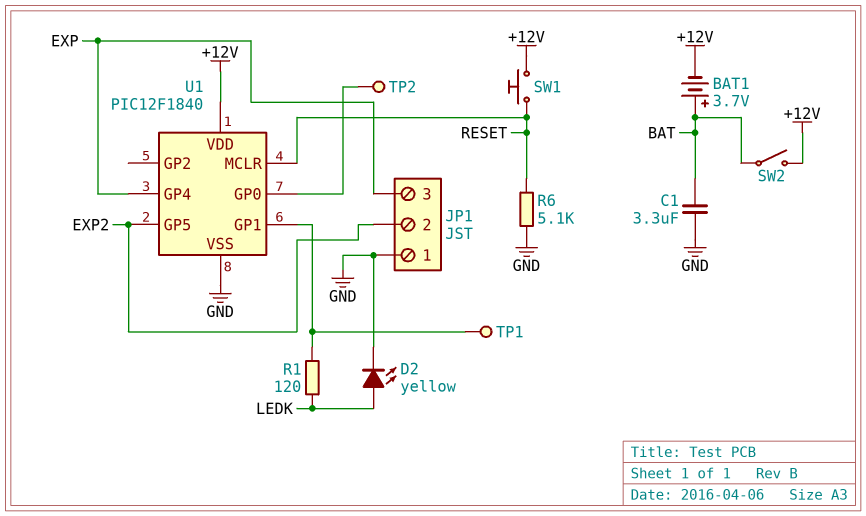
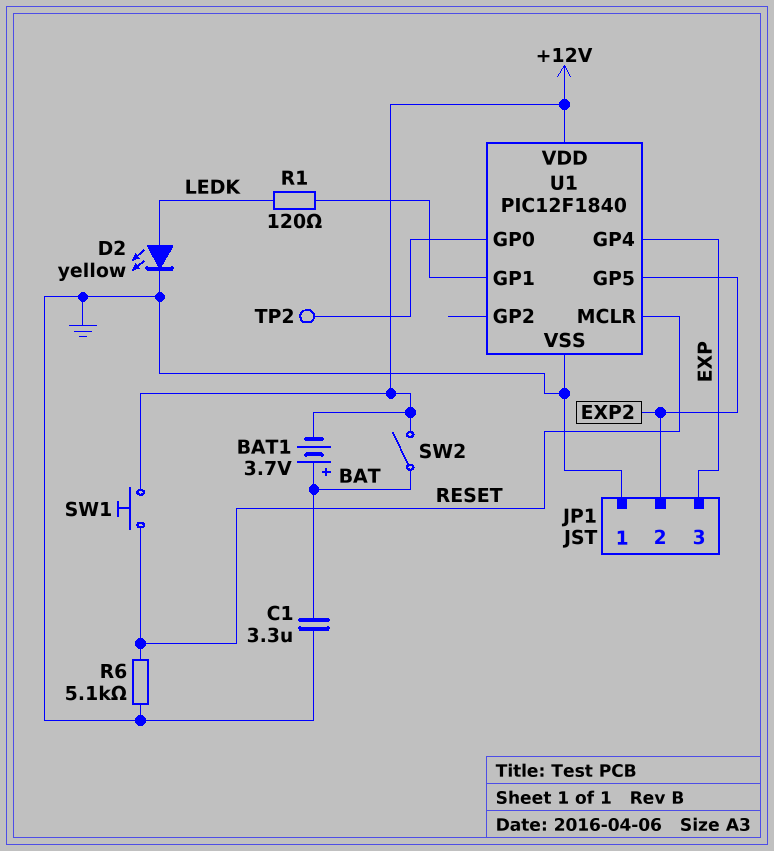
TP1: test point (U1/GP1) -> none

